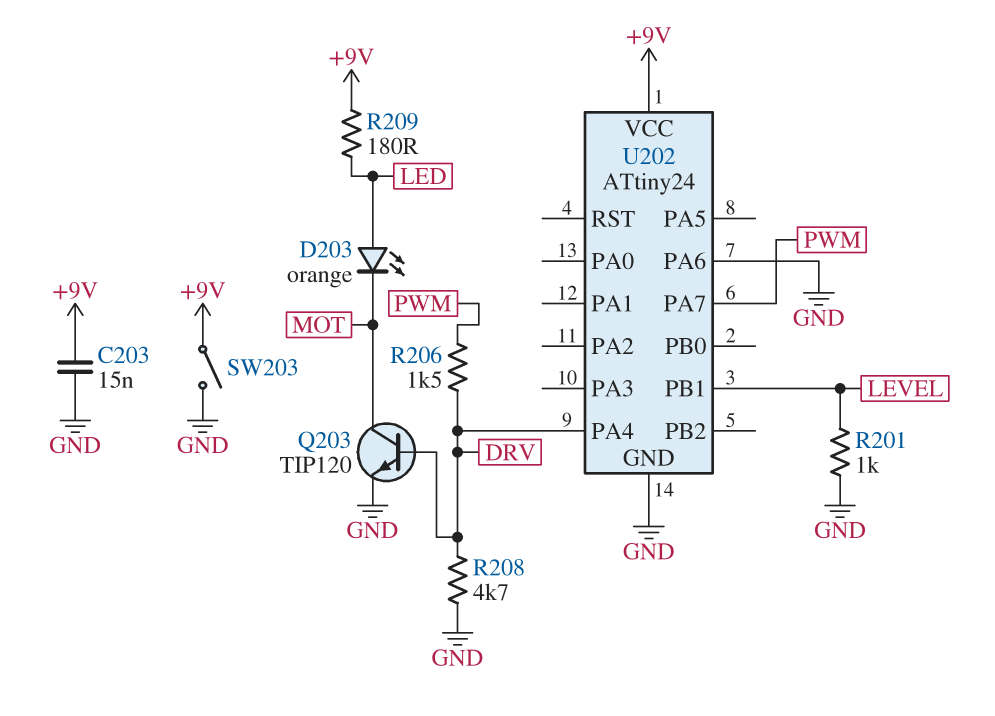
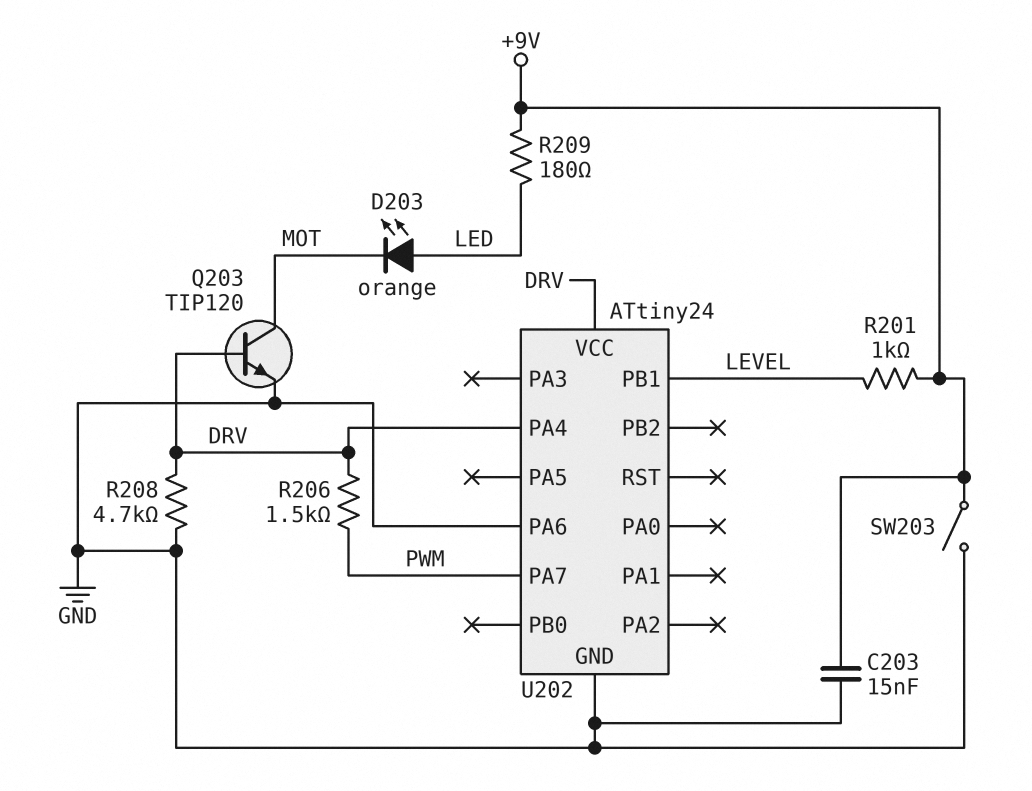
R201: 1k (GND, LEVEL) -> 1k (+9V, LEVEL)
U202 pin VCC: +9V -> DRV

